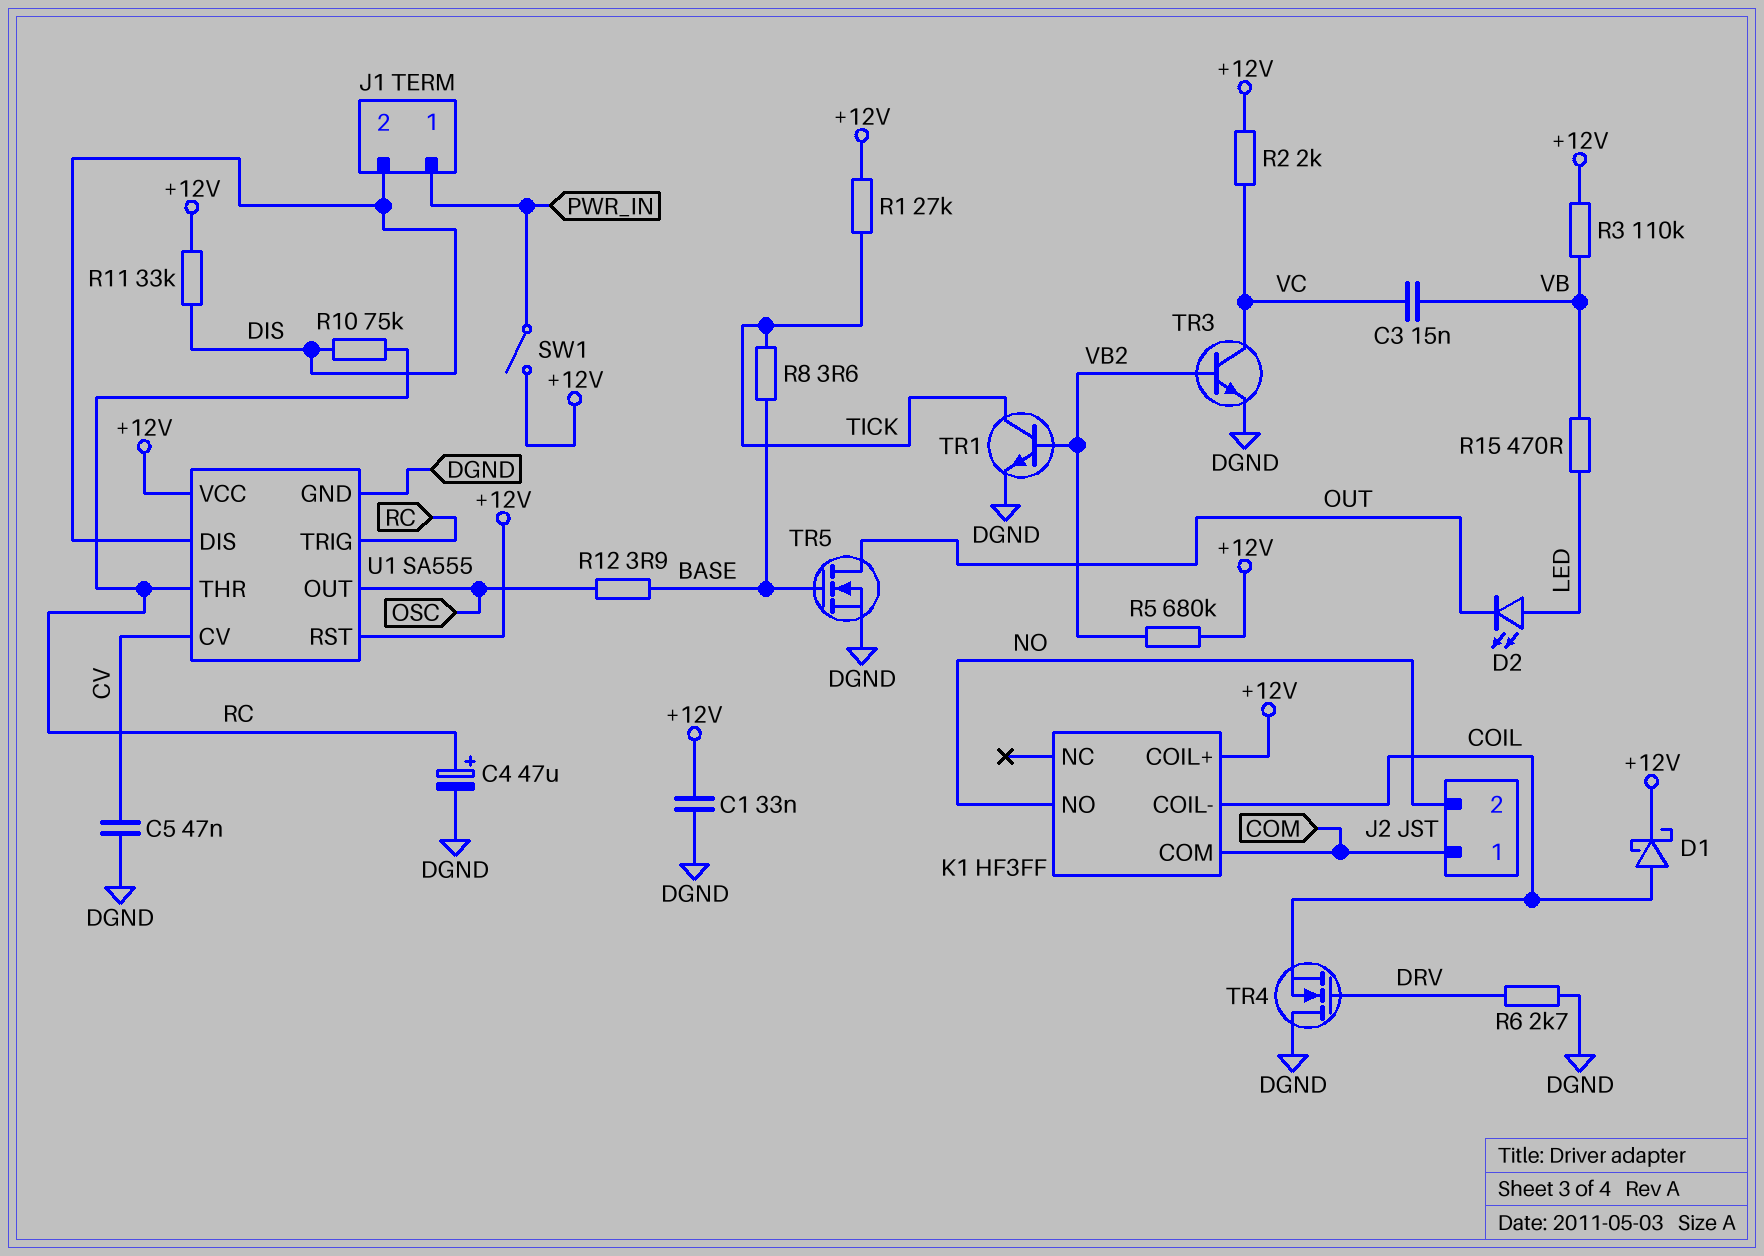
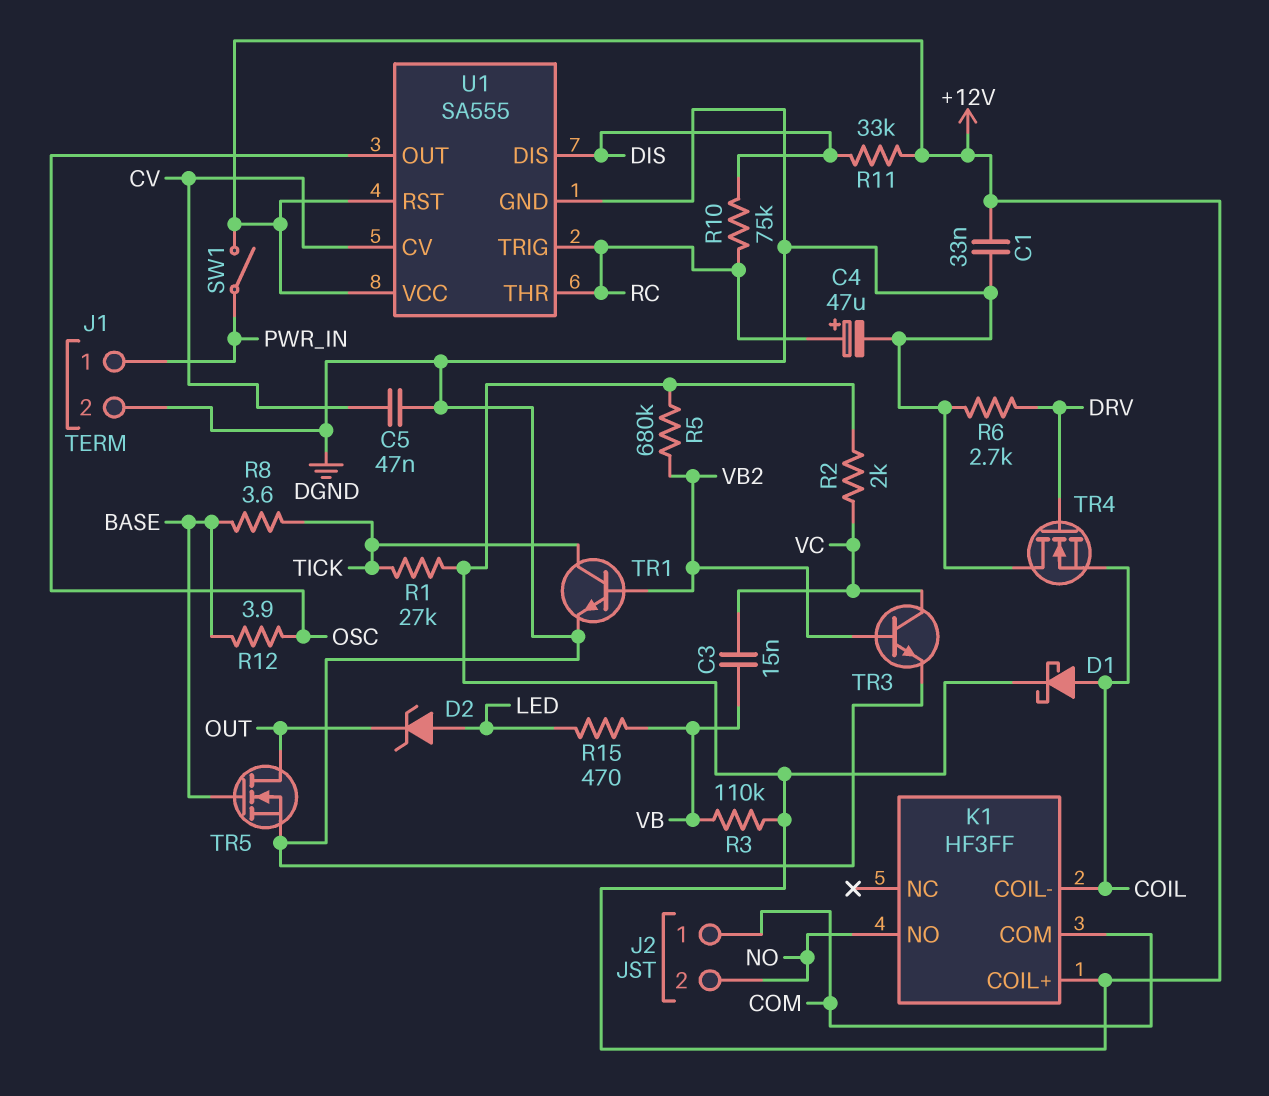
D2: LED (A LED, K OUT) -> zener (A LED, K OUT)
J1 pin 2: DIS -> DGND

